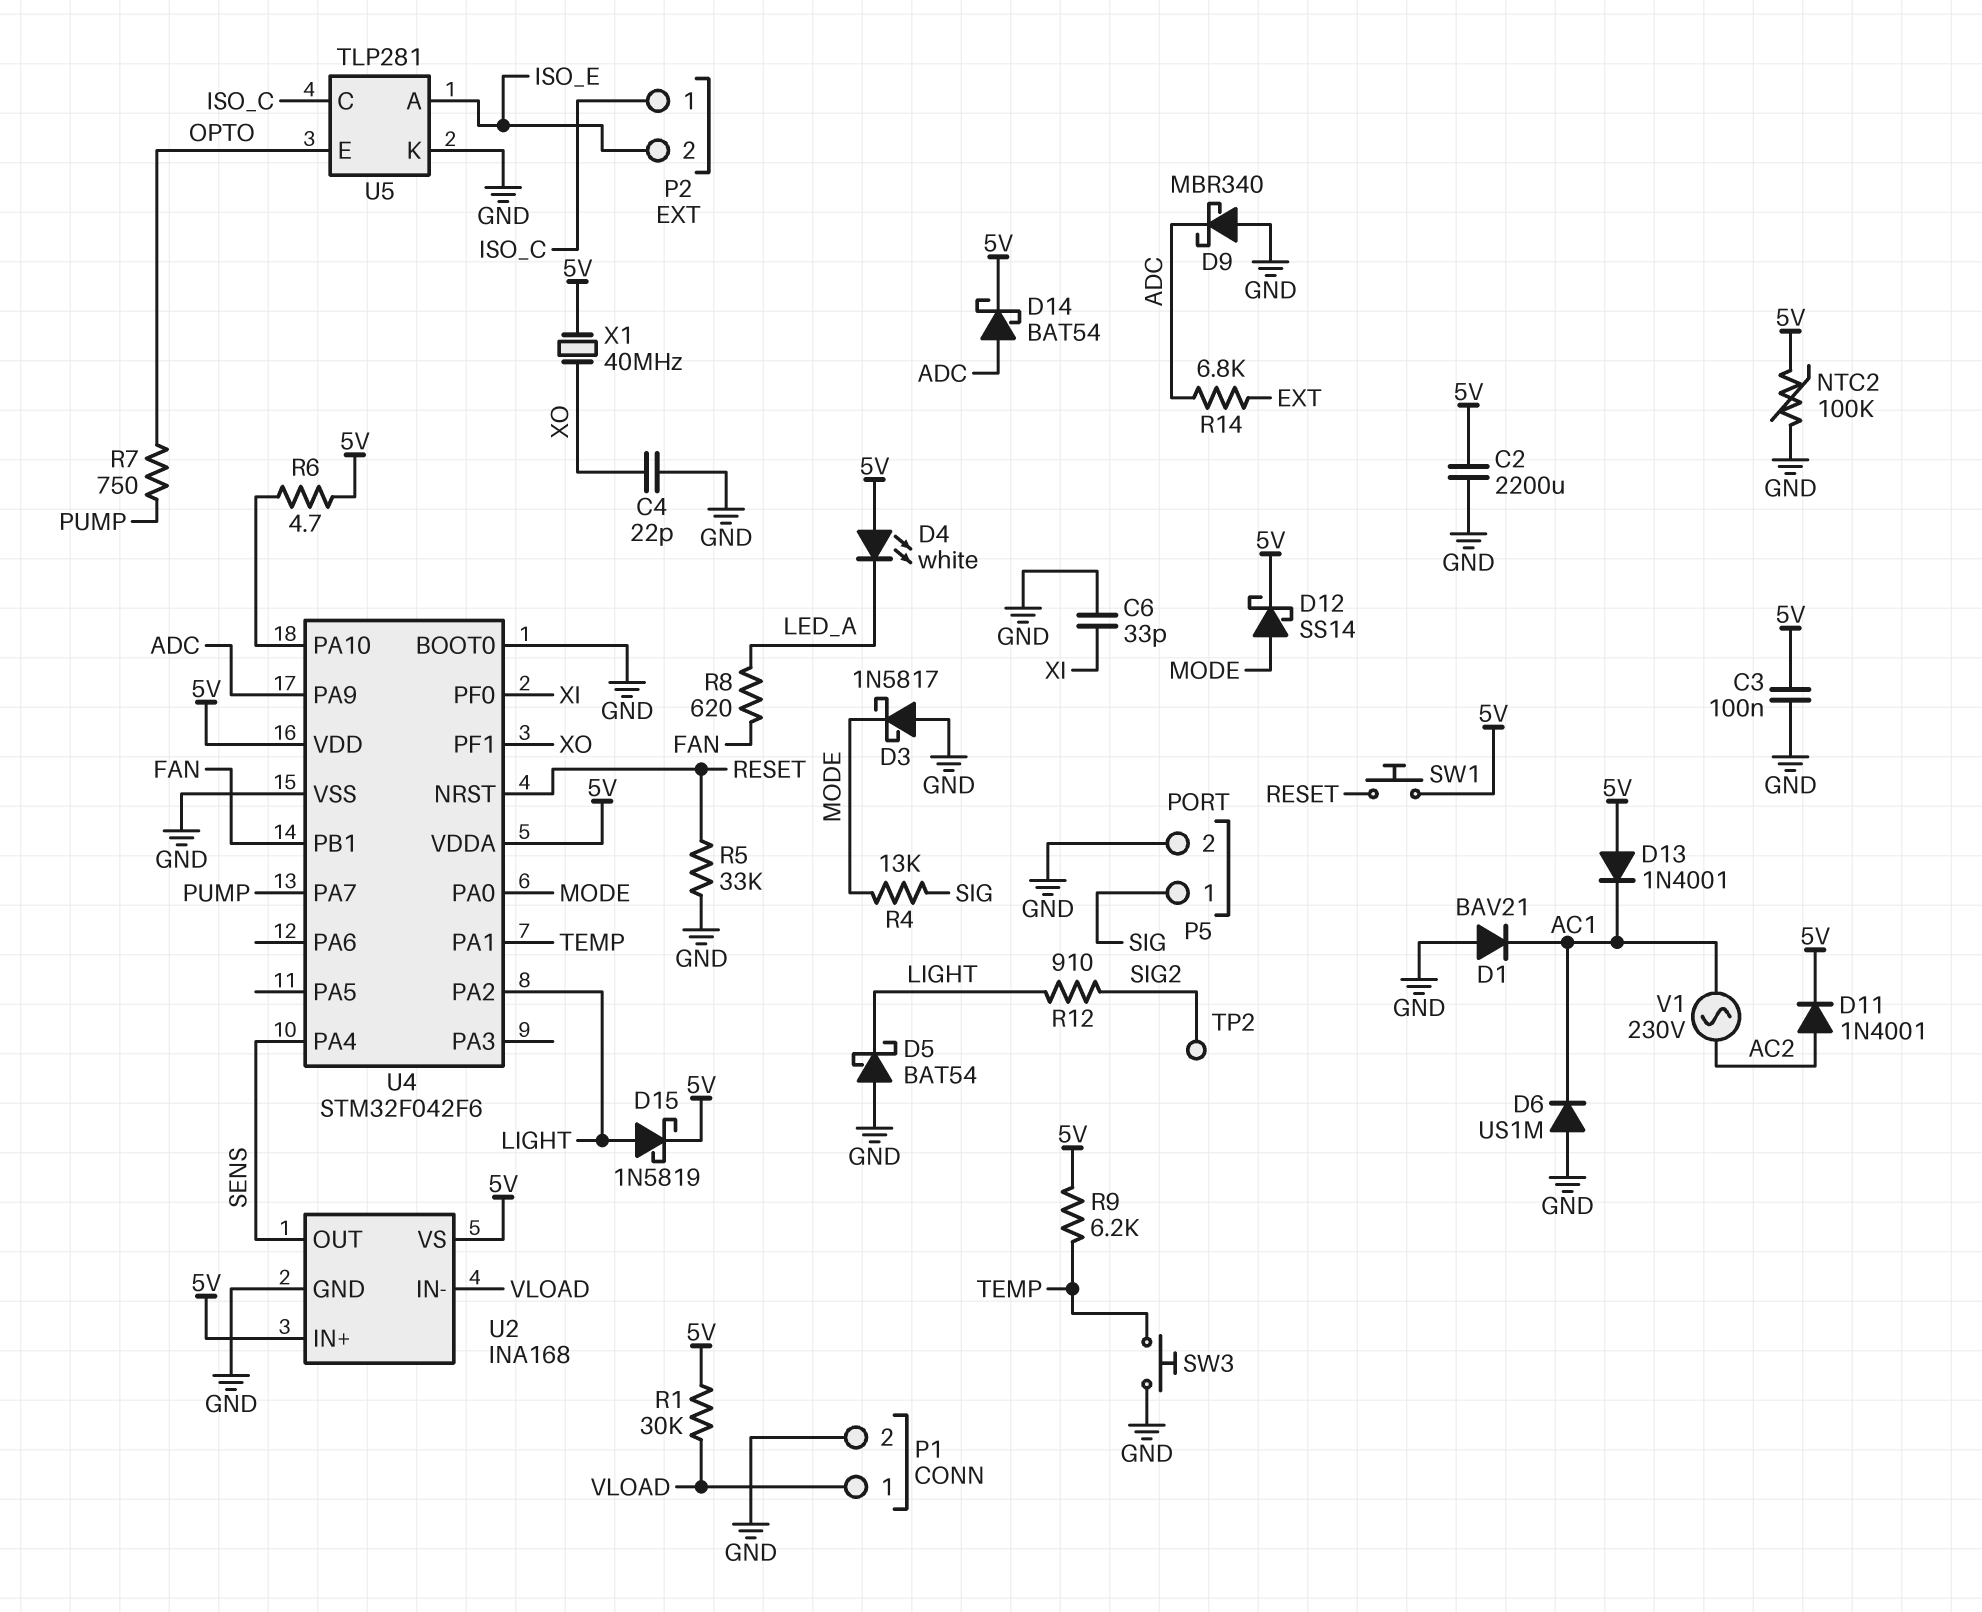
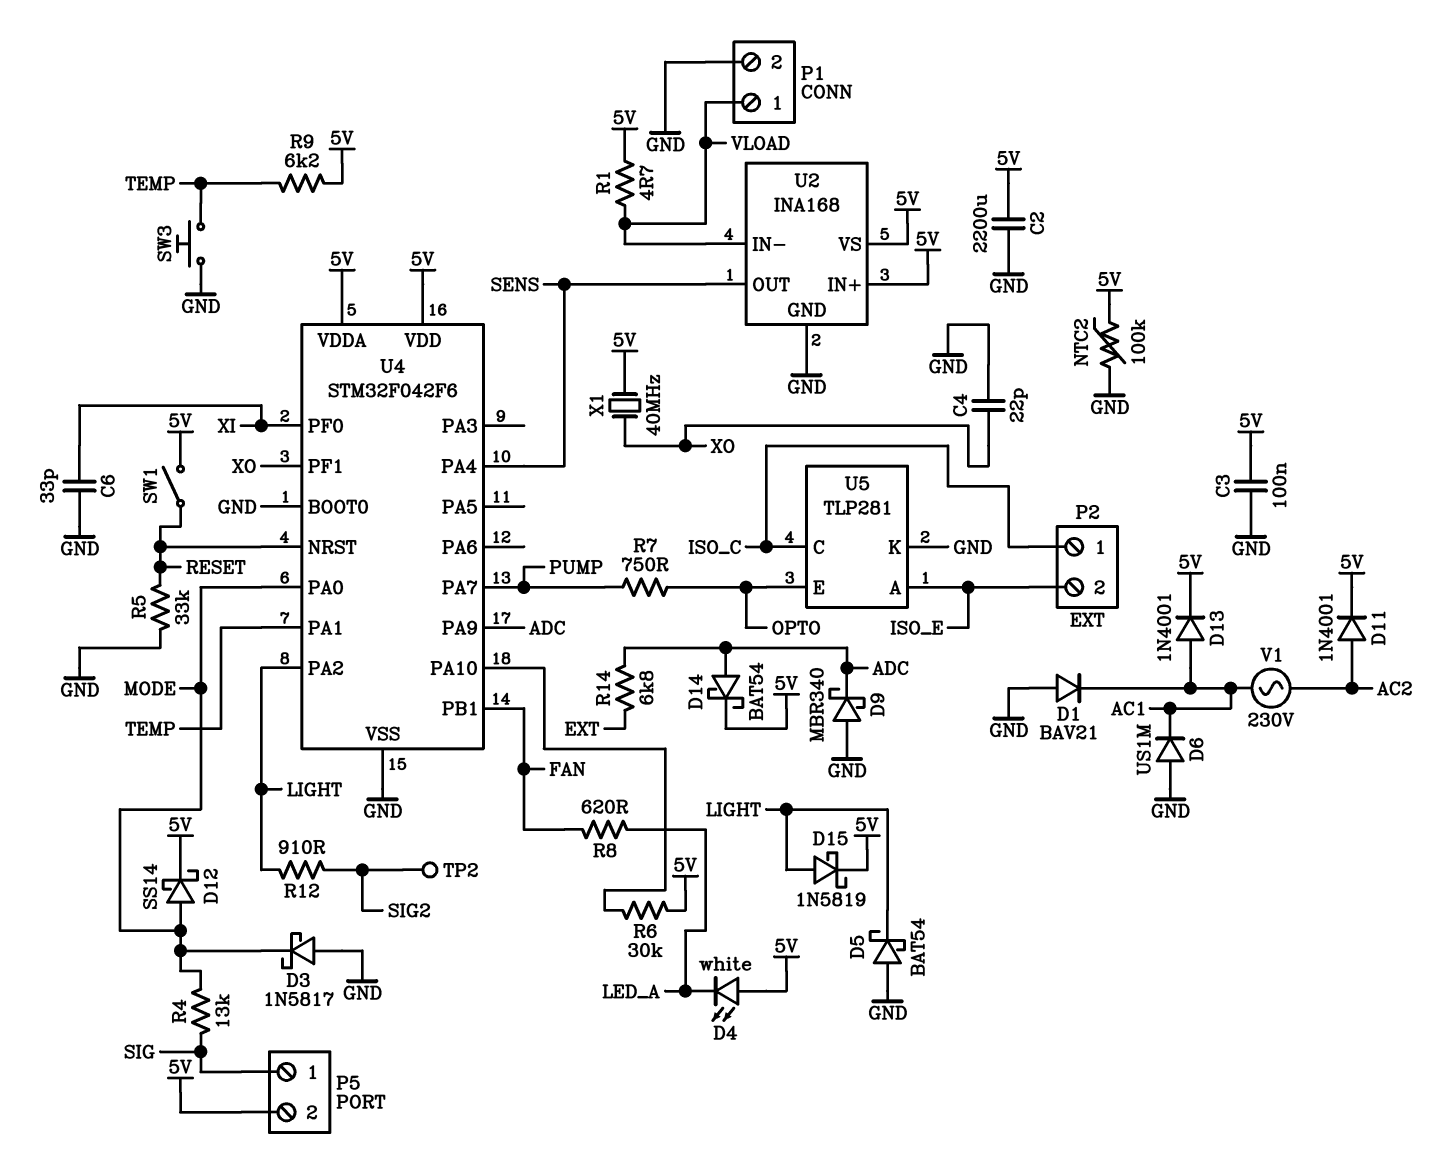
D13: diode 1N4001 (A 5V, K AC1) -> diode 1N4001 (A AC1, K 5V)
P5 pin 2: GND -> 5V
R1: 30k (5V, VLOAD) -> 4.7 (5V, VLOAD)
R6: 4.7 (5V, U4/PA10) -> 30k (5V, U4/PA10)
SW1: button (5V, RESET) -> switch (5V, RESET)

